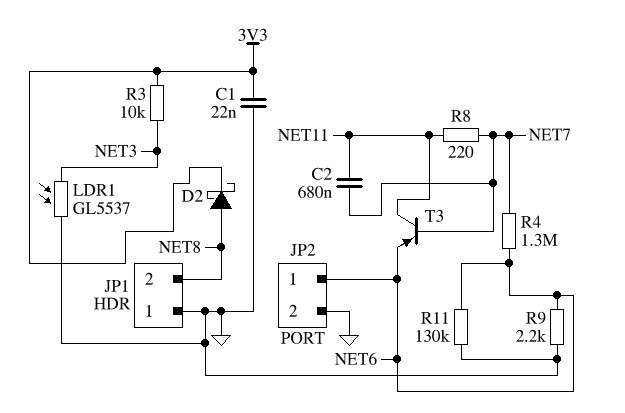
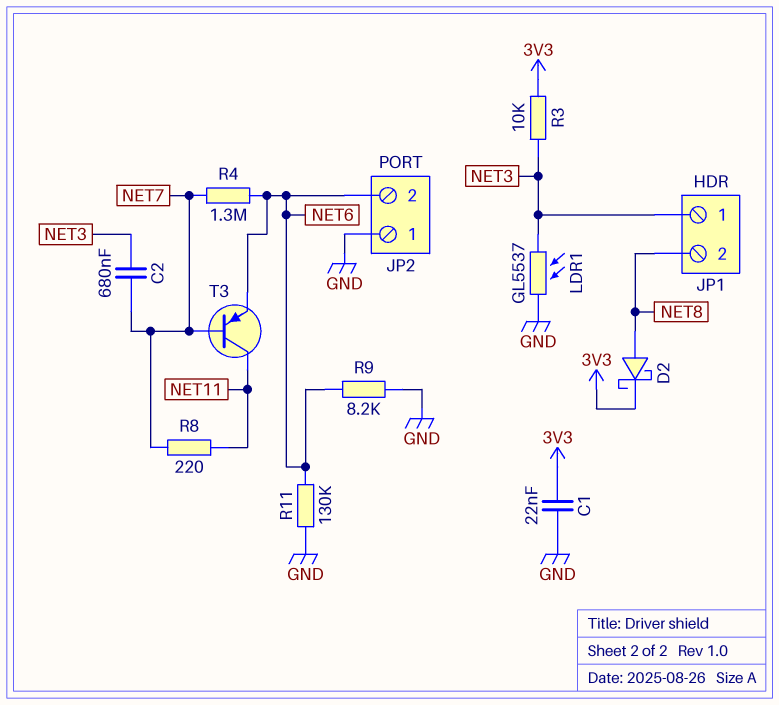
C2: 680nF (NET7, NET11) -> 680nF (NET3, NET7)
JP1 pin 1: GND -> NET3
JP2 pin 1: NET6 -> GND
JP2 pin 2: GND -> NET6
R9: 2.2k (GND, NET6) -> 8.2k (GND, NET6)

